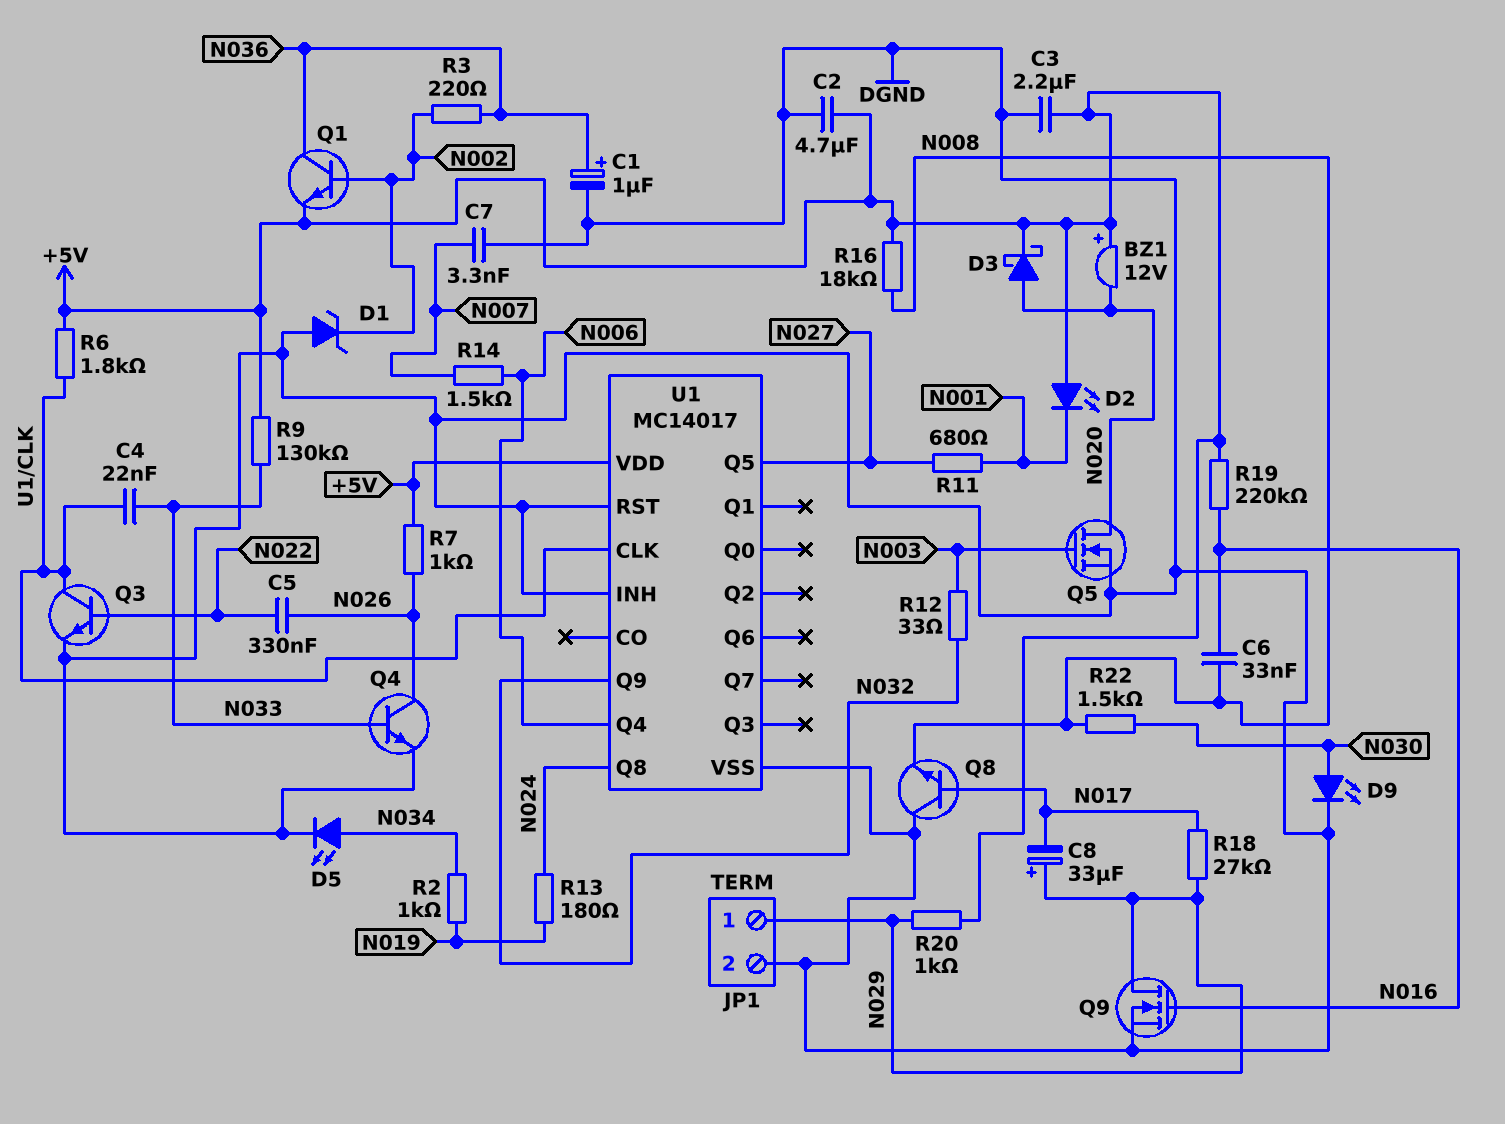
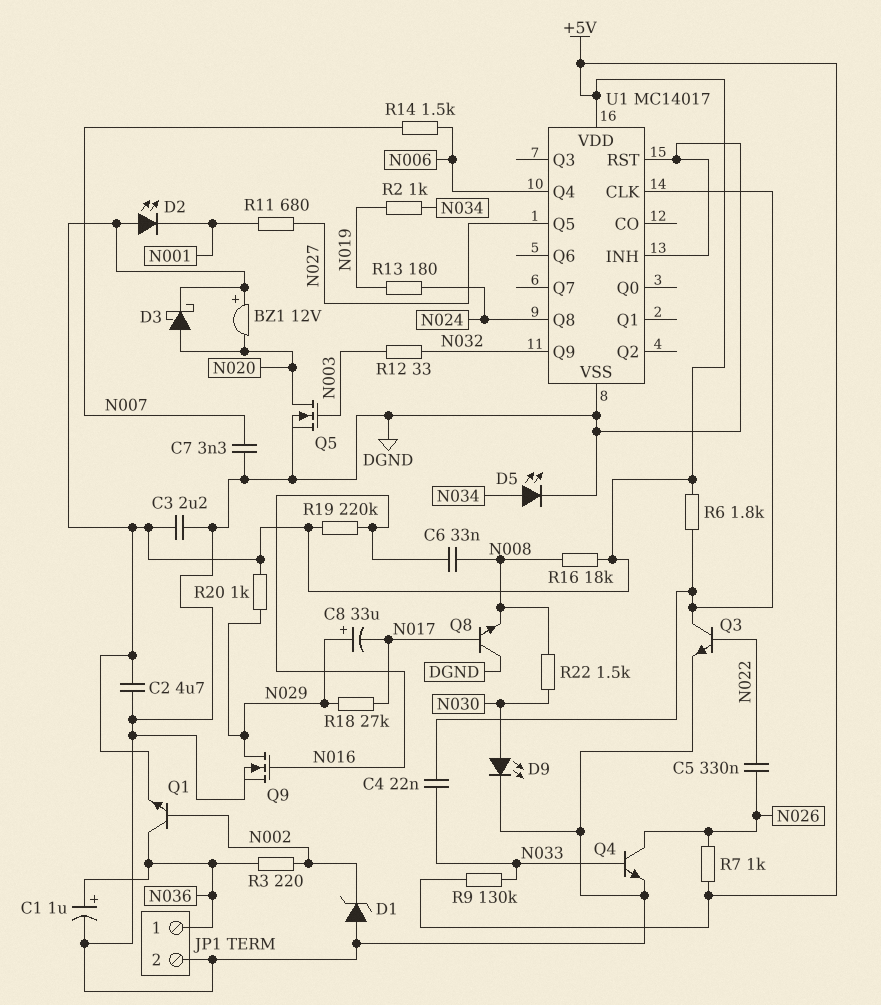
JP1 pin 1: N029 -> N036

